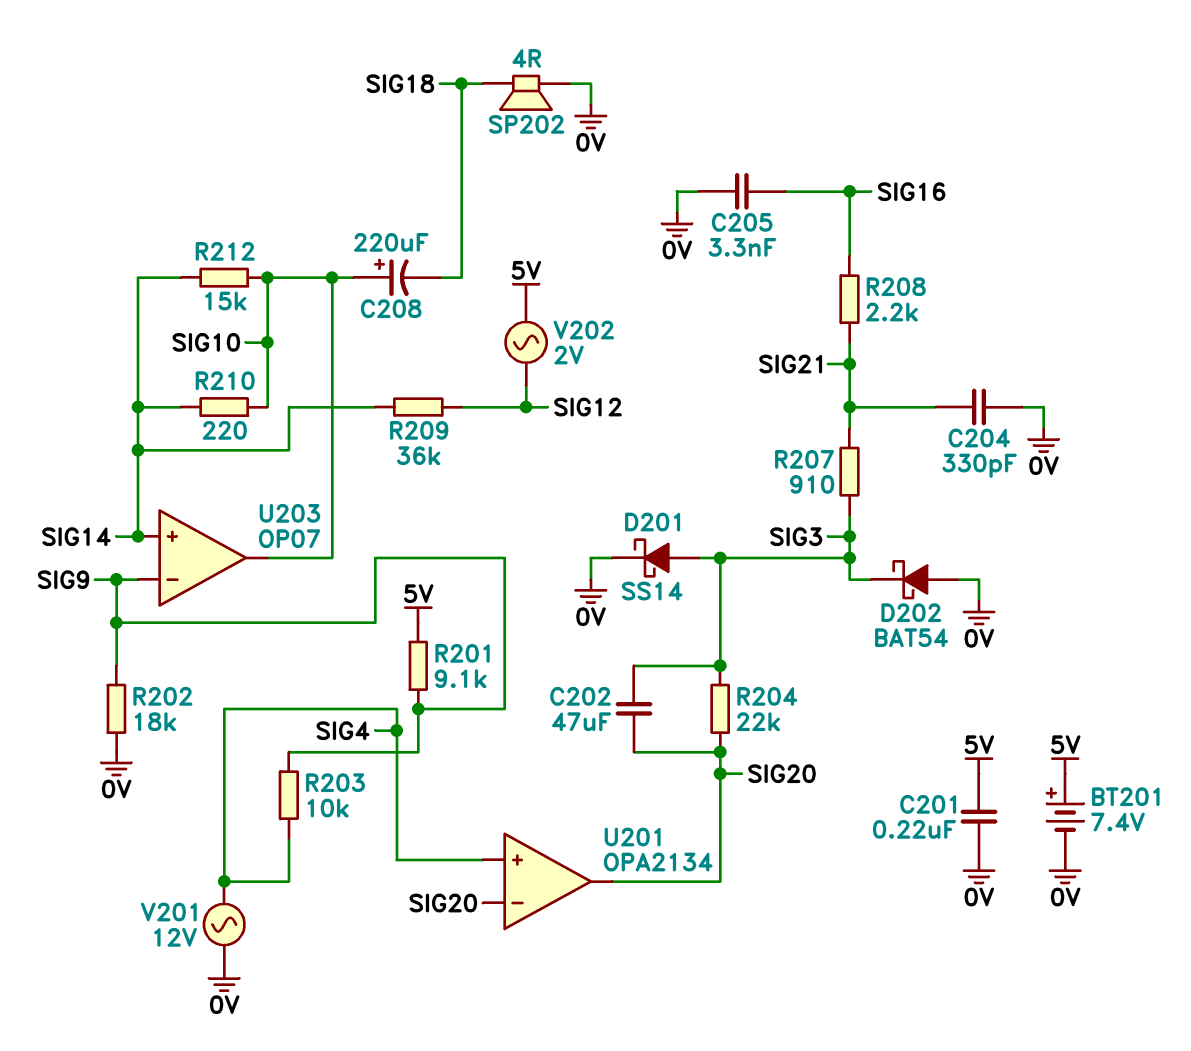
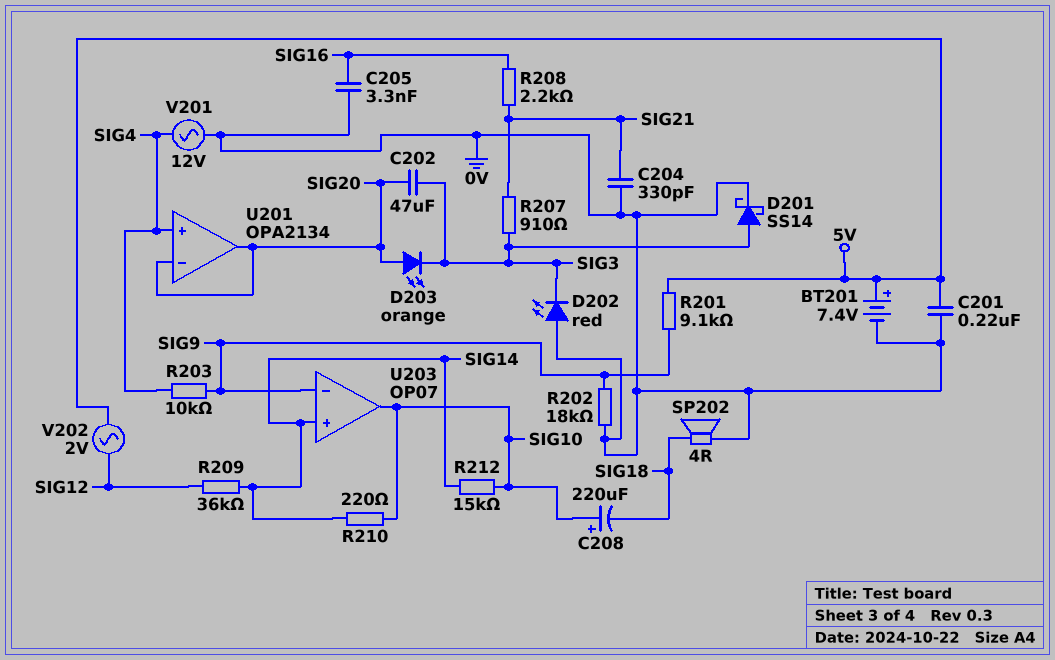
D202: schottky BAT54 (A 0V, K SIG3) -> LED red (A 0V, K SIG3)
D203: none -> LED orange (A SIG20, K SIG3)
R204: 22k (SIG3, SIG20) -> none

